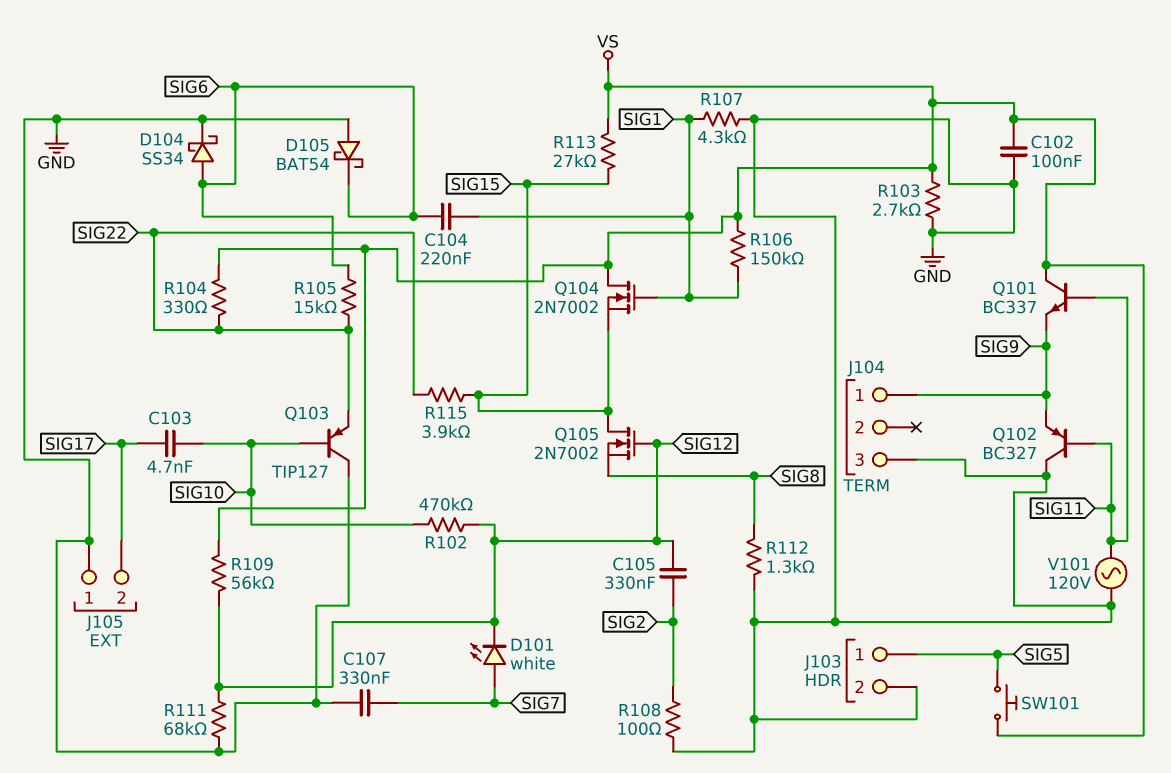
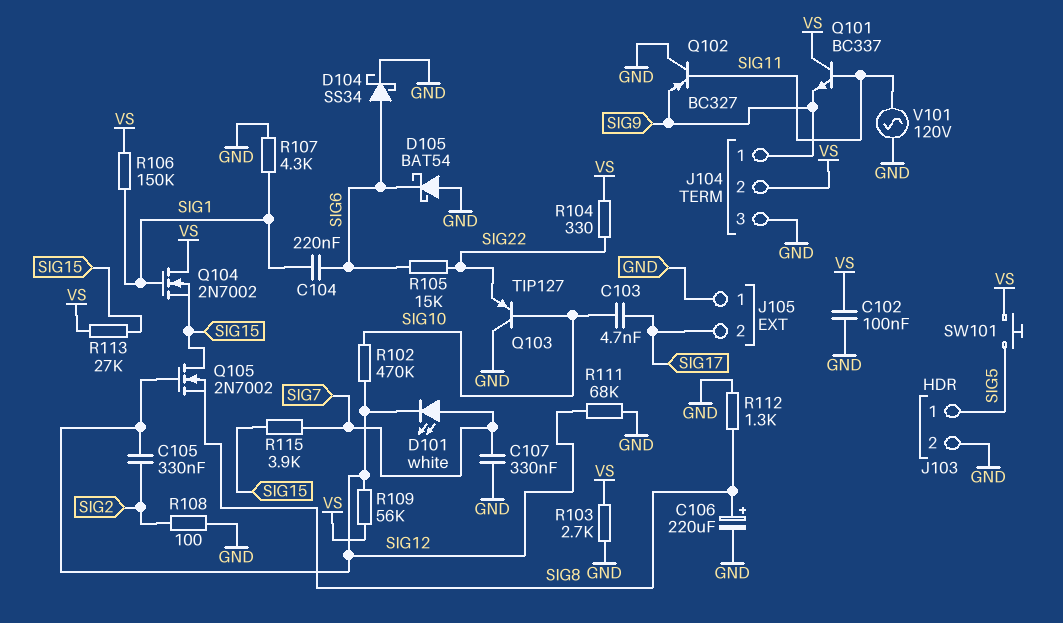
C106: none -> 220uF (plus SIG8, minus GND)
J104 pin 2: none -> VS
R115: 3.9k (SIG15, SIG22) -> 3.9k (SIG7, SIG15)

